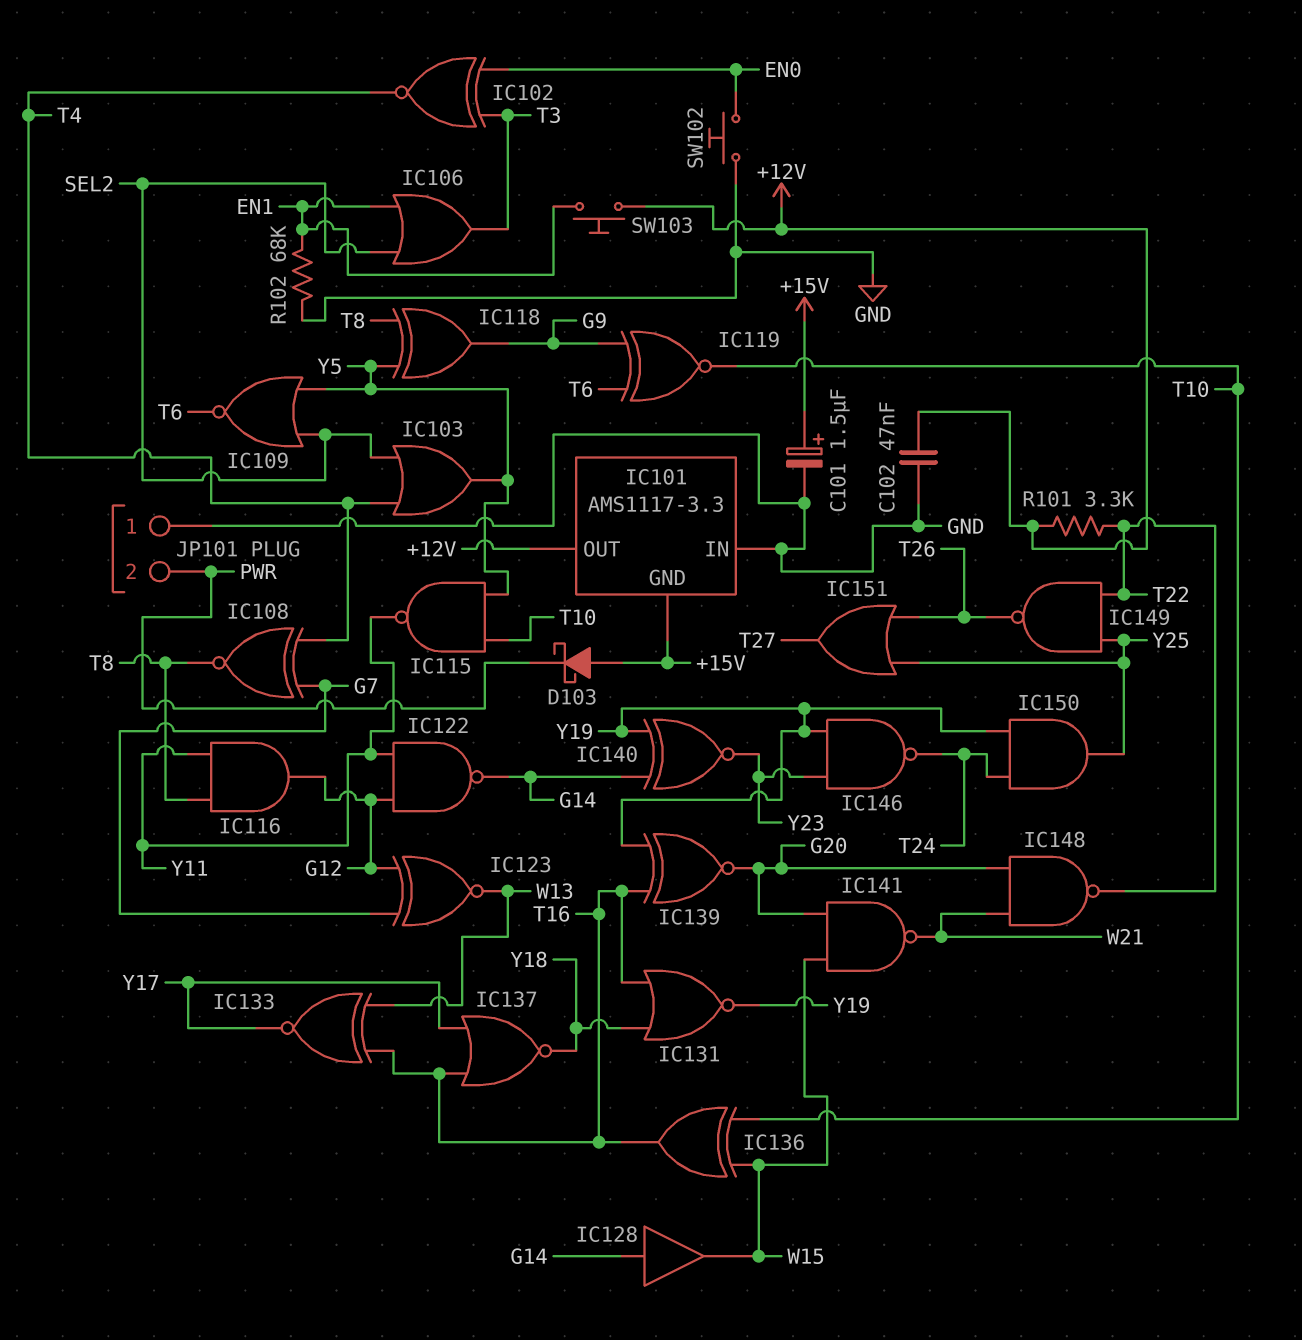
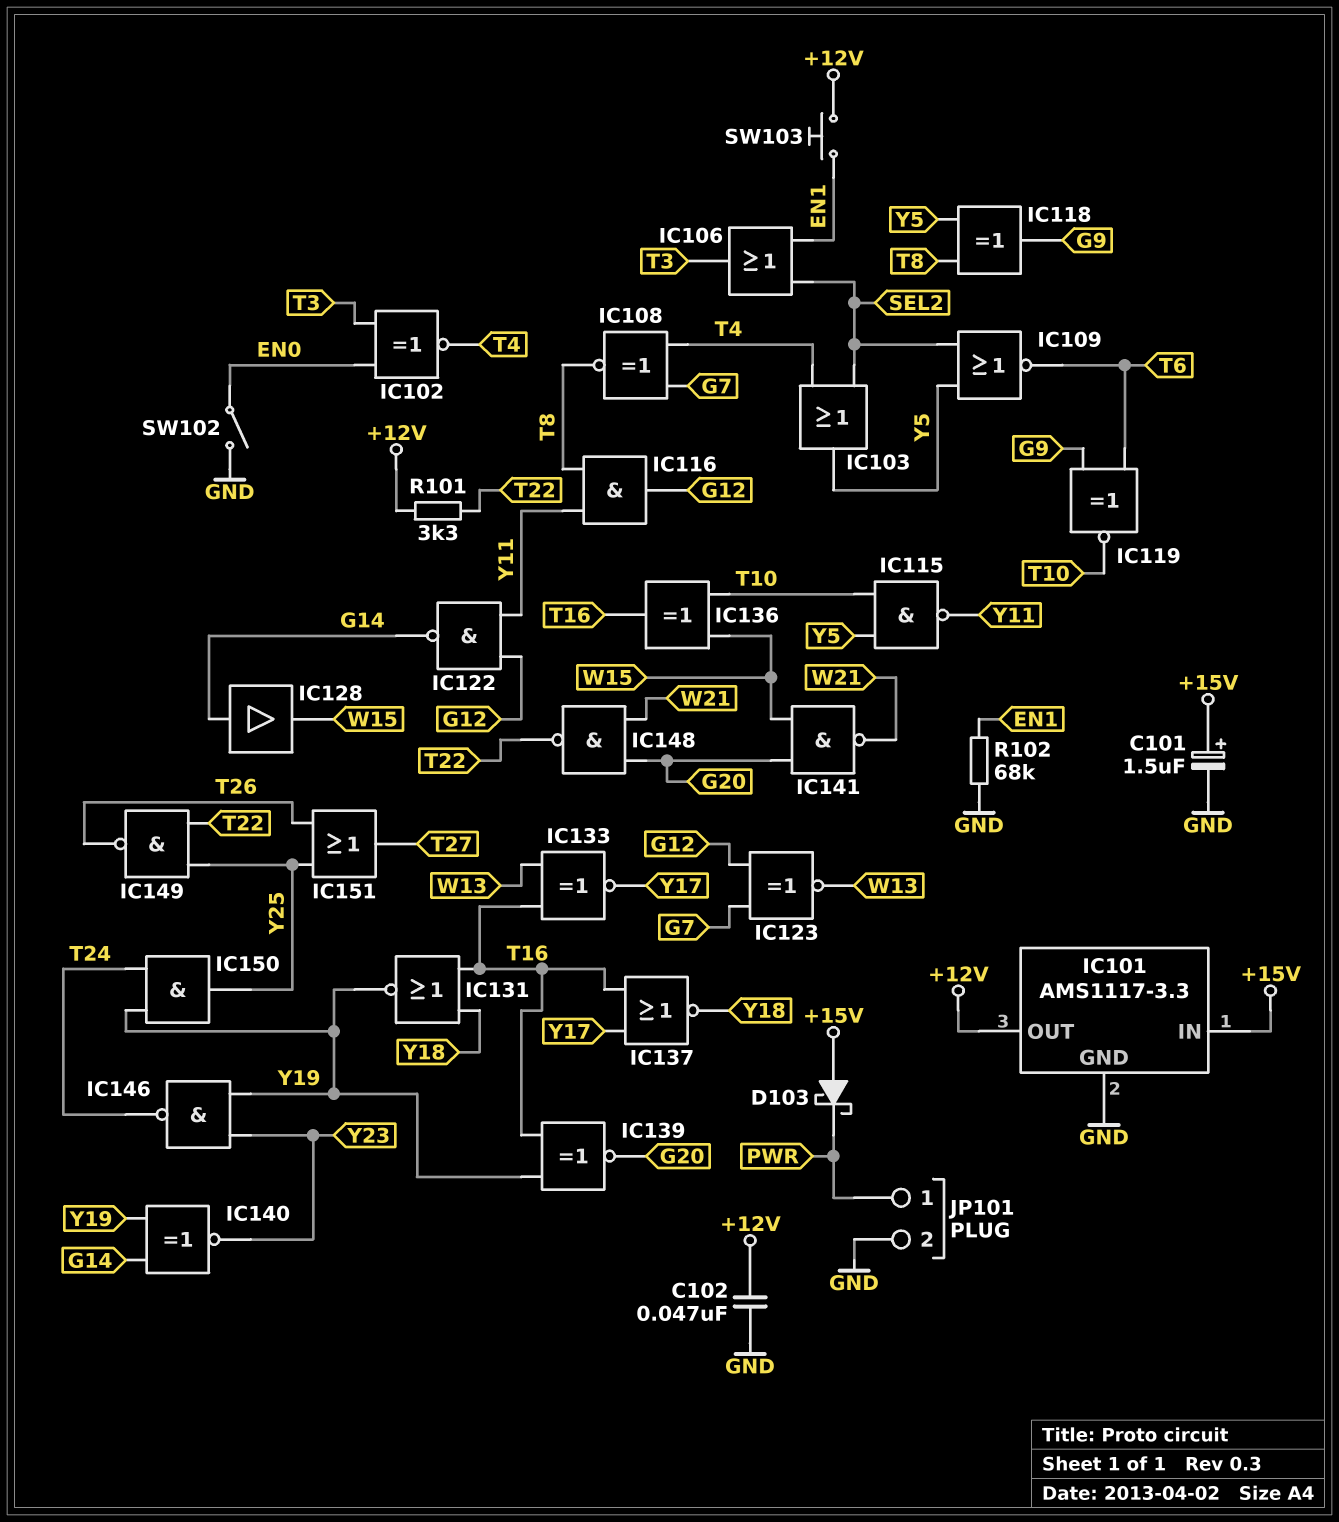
IC101 pin GND: +15V -> GND
IC101 pin IN: GND -> +15V
JP101 pin 1: GND -> PWR
JP101 pin 2: PWR -> GND
SW102: button (EN0, GND) -> switch (EN0, GND)

